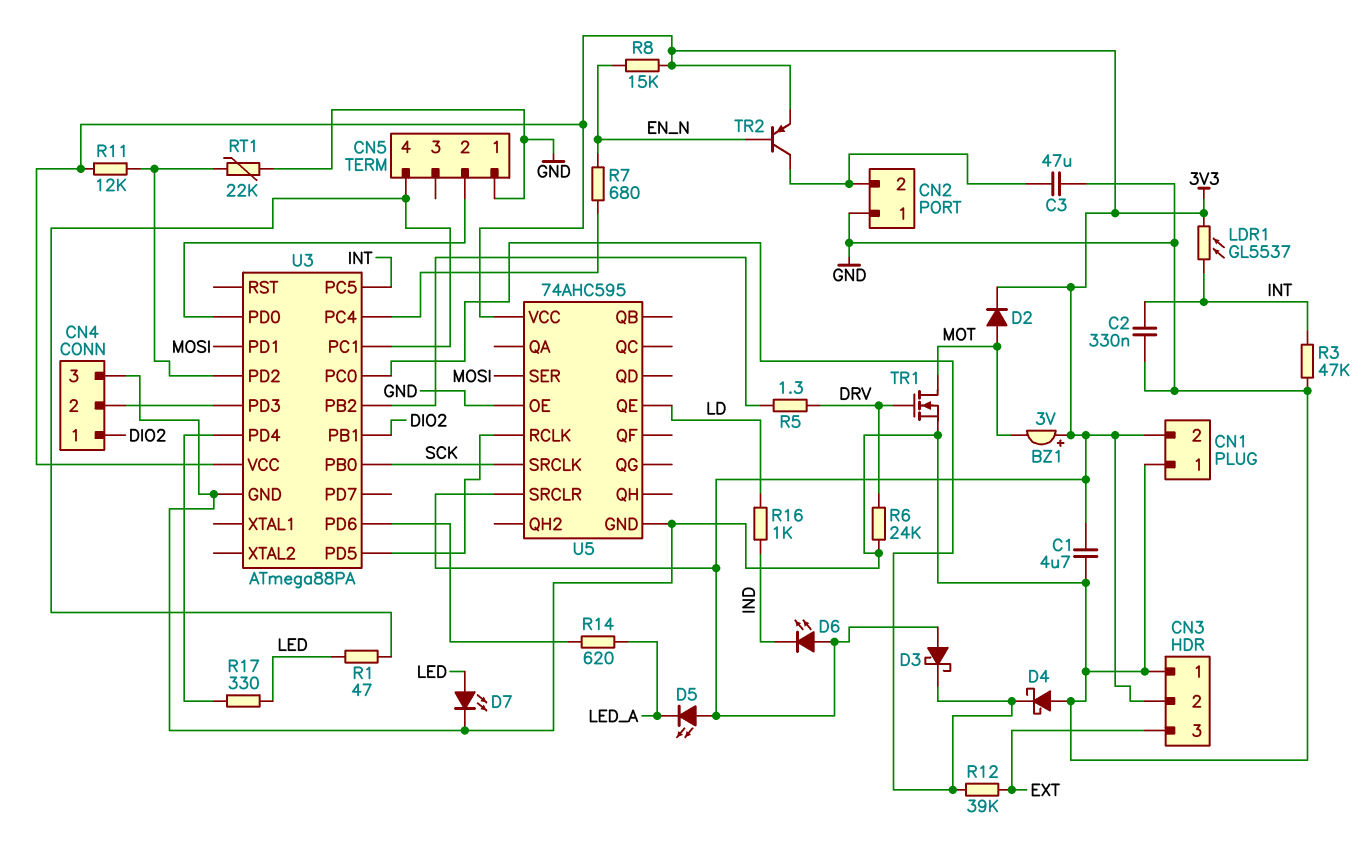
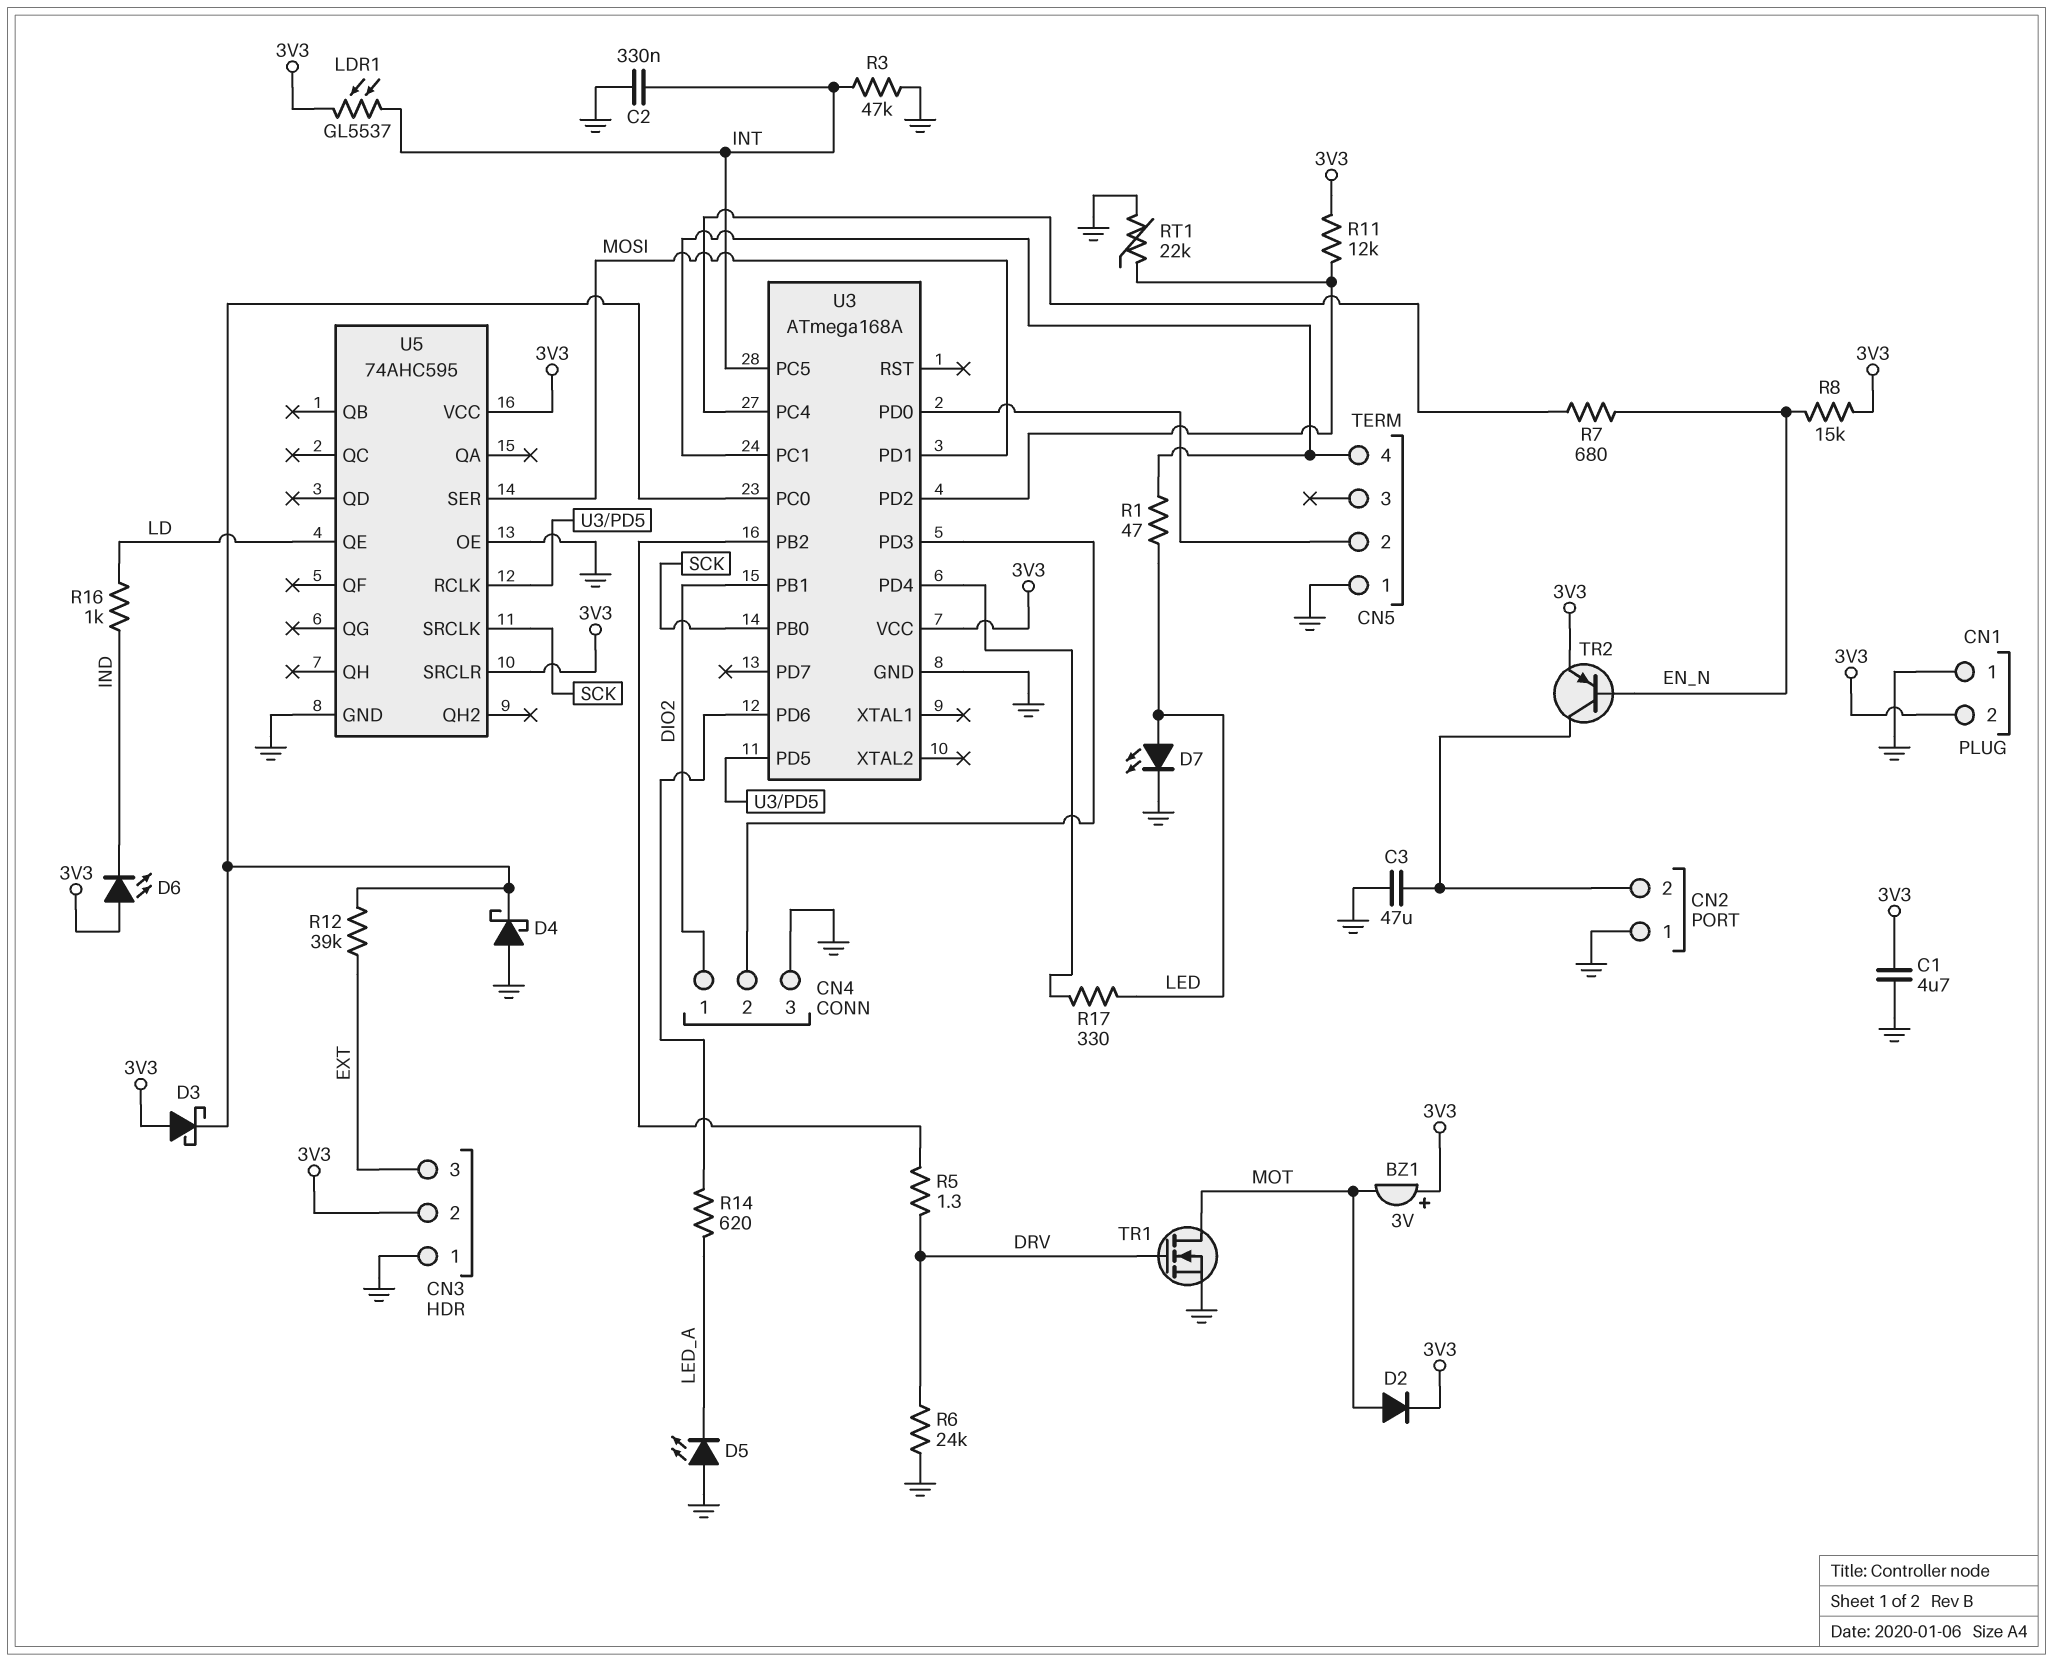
D5: LED (A 3V3, K LED_A) -> LED (A GND, K LED_A)
U3: ATmega88PA -> ATmega168A

